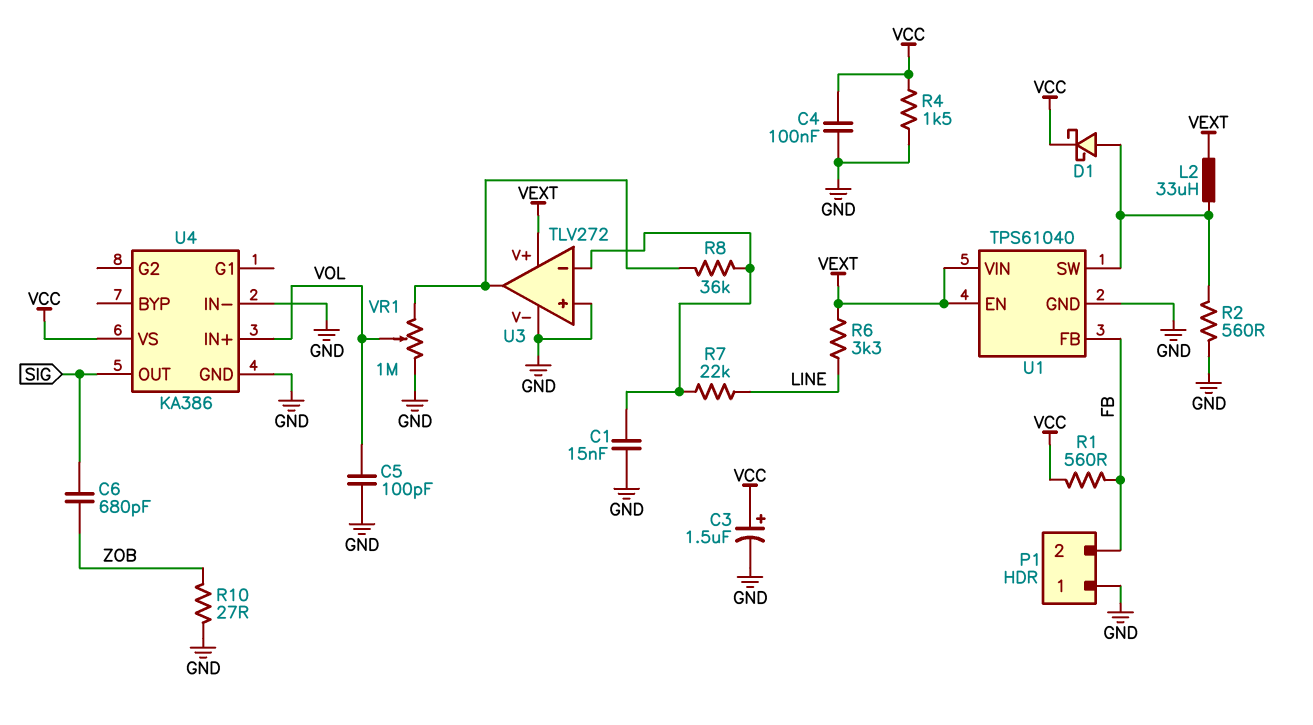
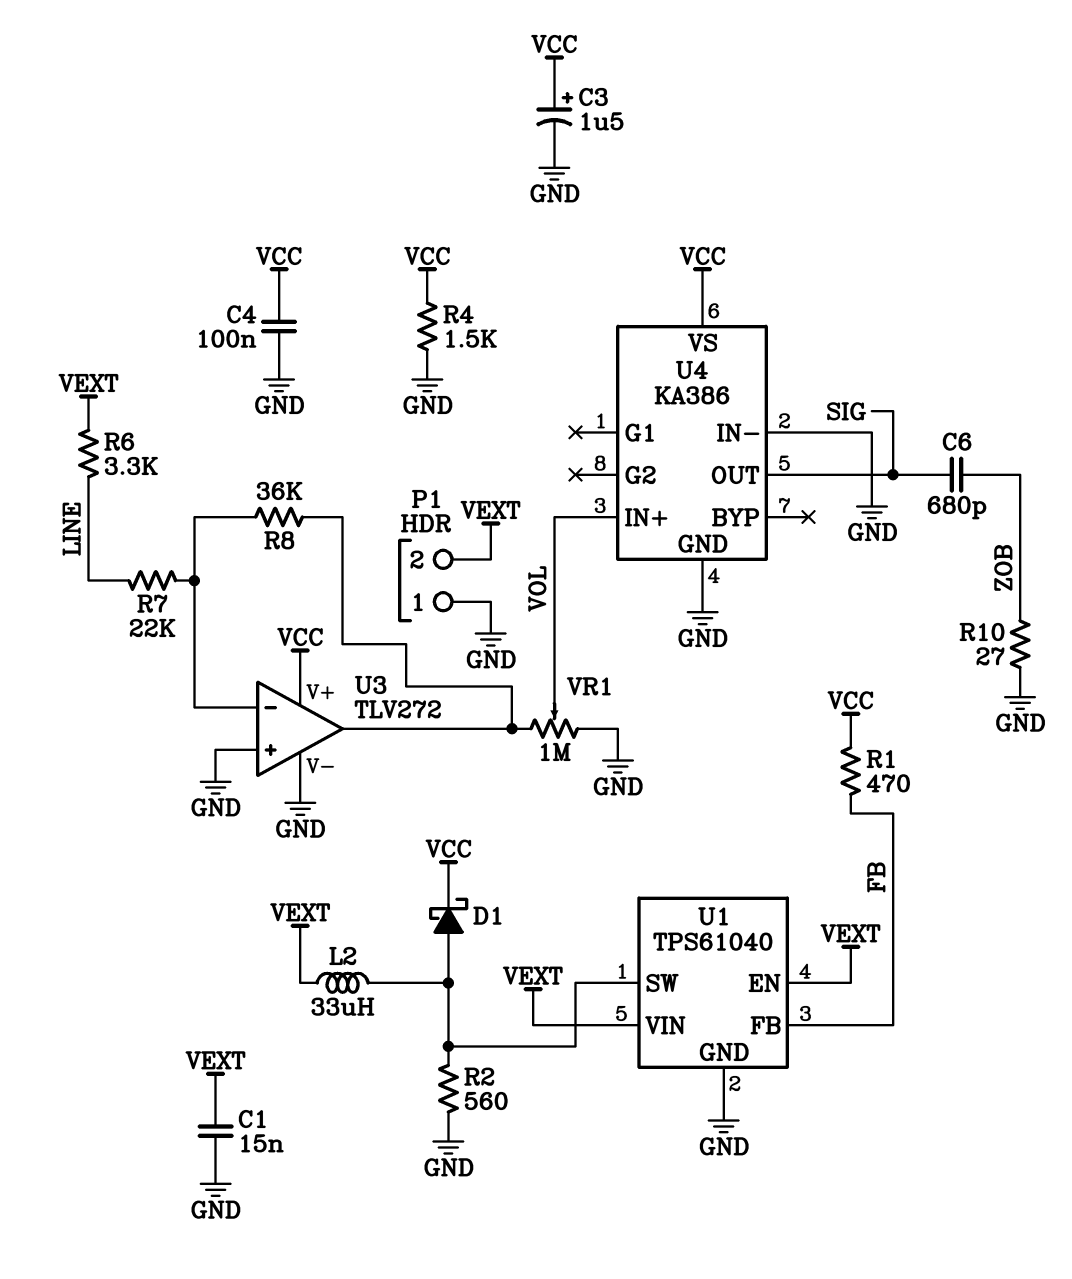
C1: 15nF (GND, U3/in-) -> 15nF (GND, VEXT)
C5: 100pF (GND, VOL) -> none
P1 pin 2: FB -> VEXT
R1: 560 (FB, VCC) -> 470 (FB, VCC)
U3 pin V+: VEXT -> VCC

